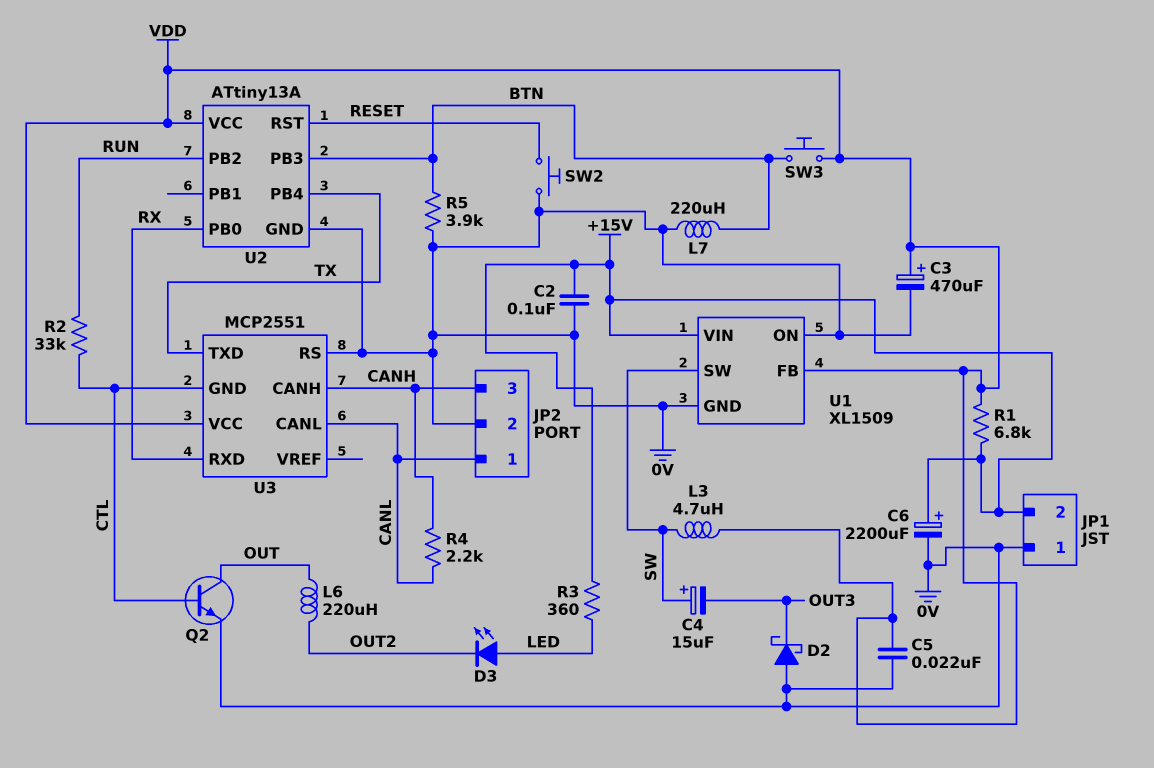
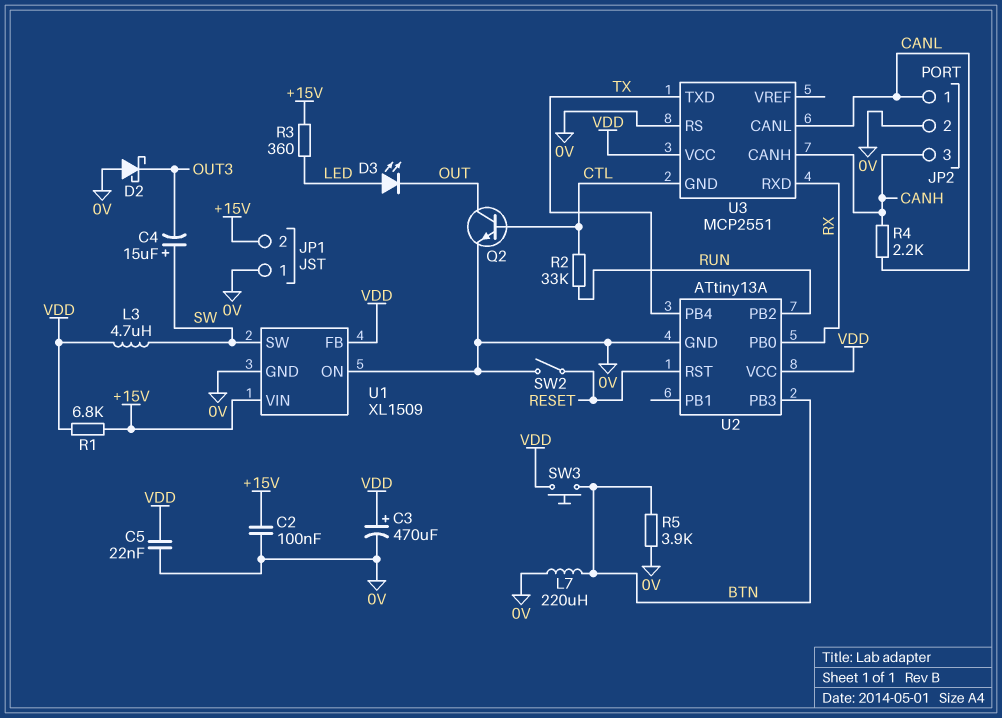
C6: 2200uF (plus +15V, minus 0V) -> none
D3: LED (A LED, K OUT2) -> LED (A LED, K OUT)
L6: 220uH (OUT, OUT2) -> none
SW2: button (0V, RESET) -> switch (0V, RESET)

